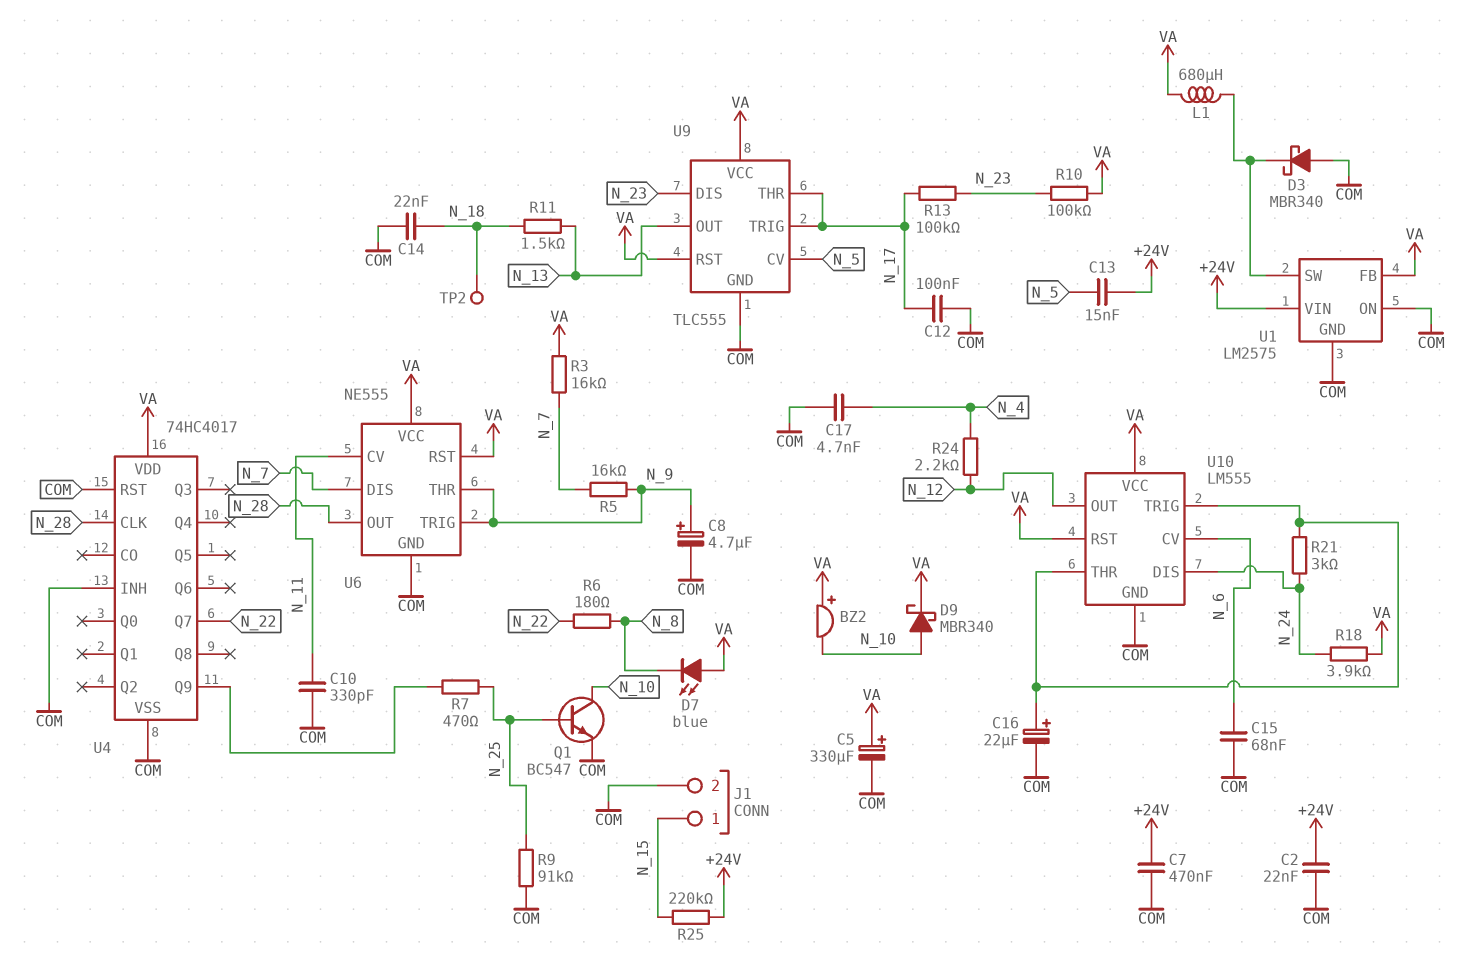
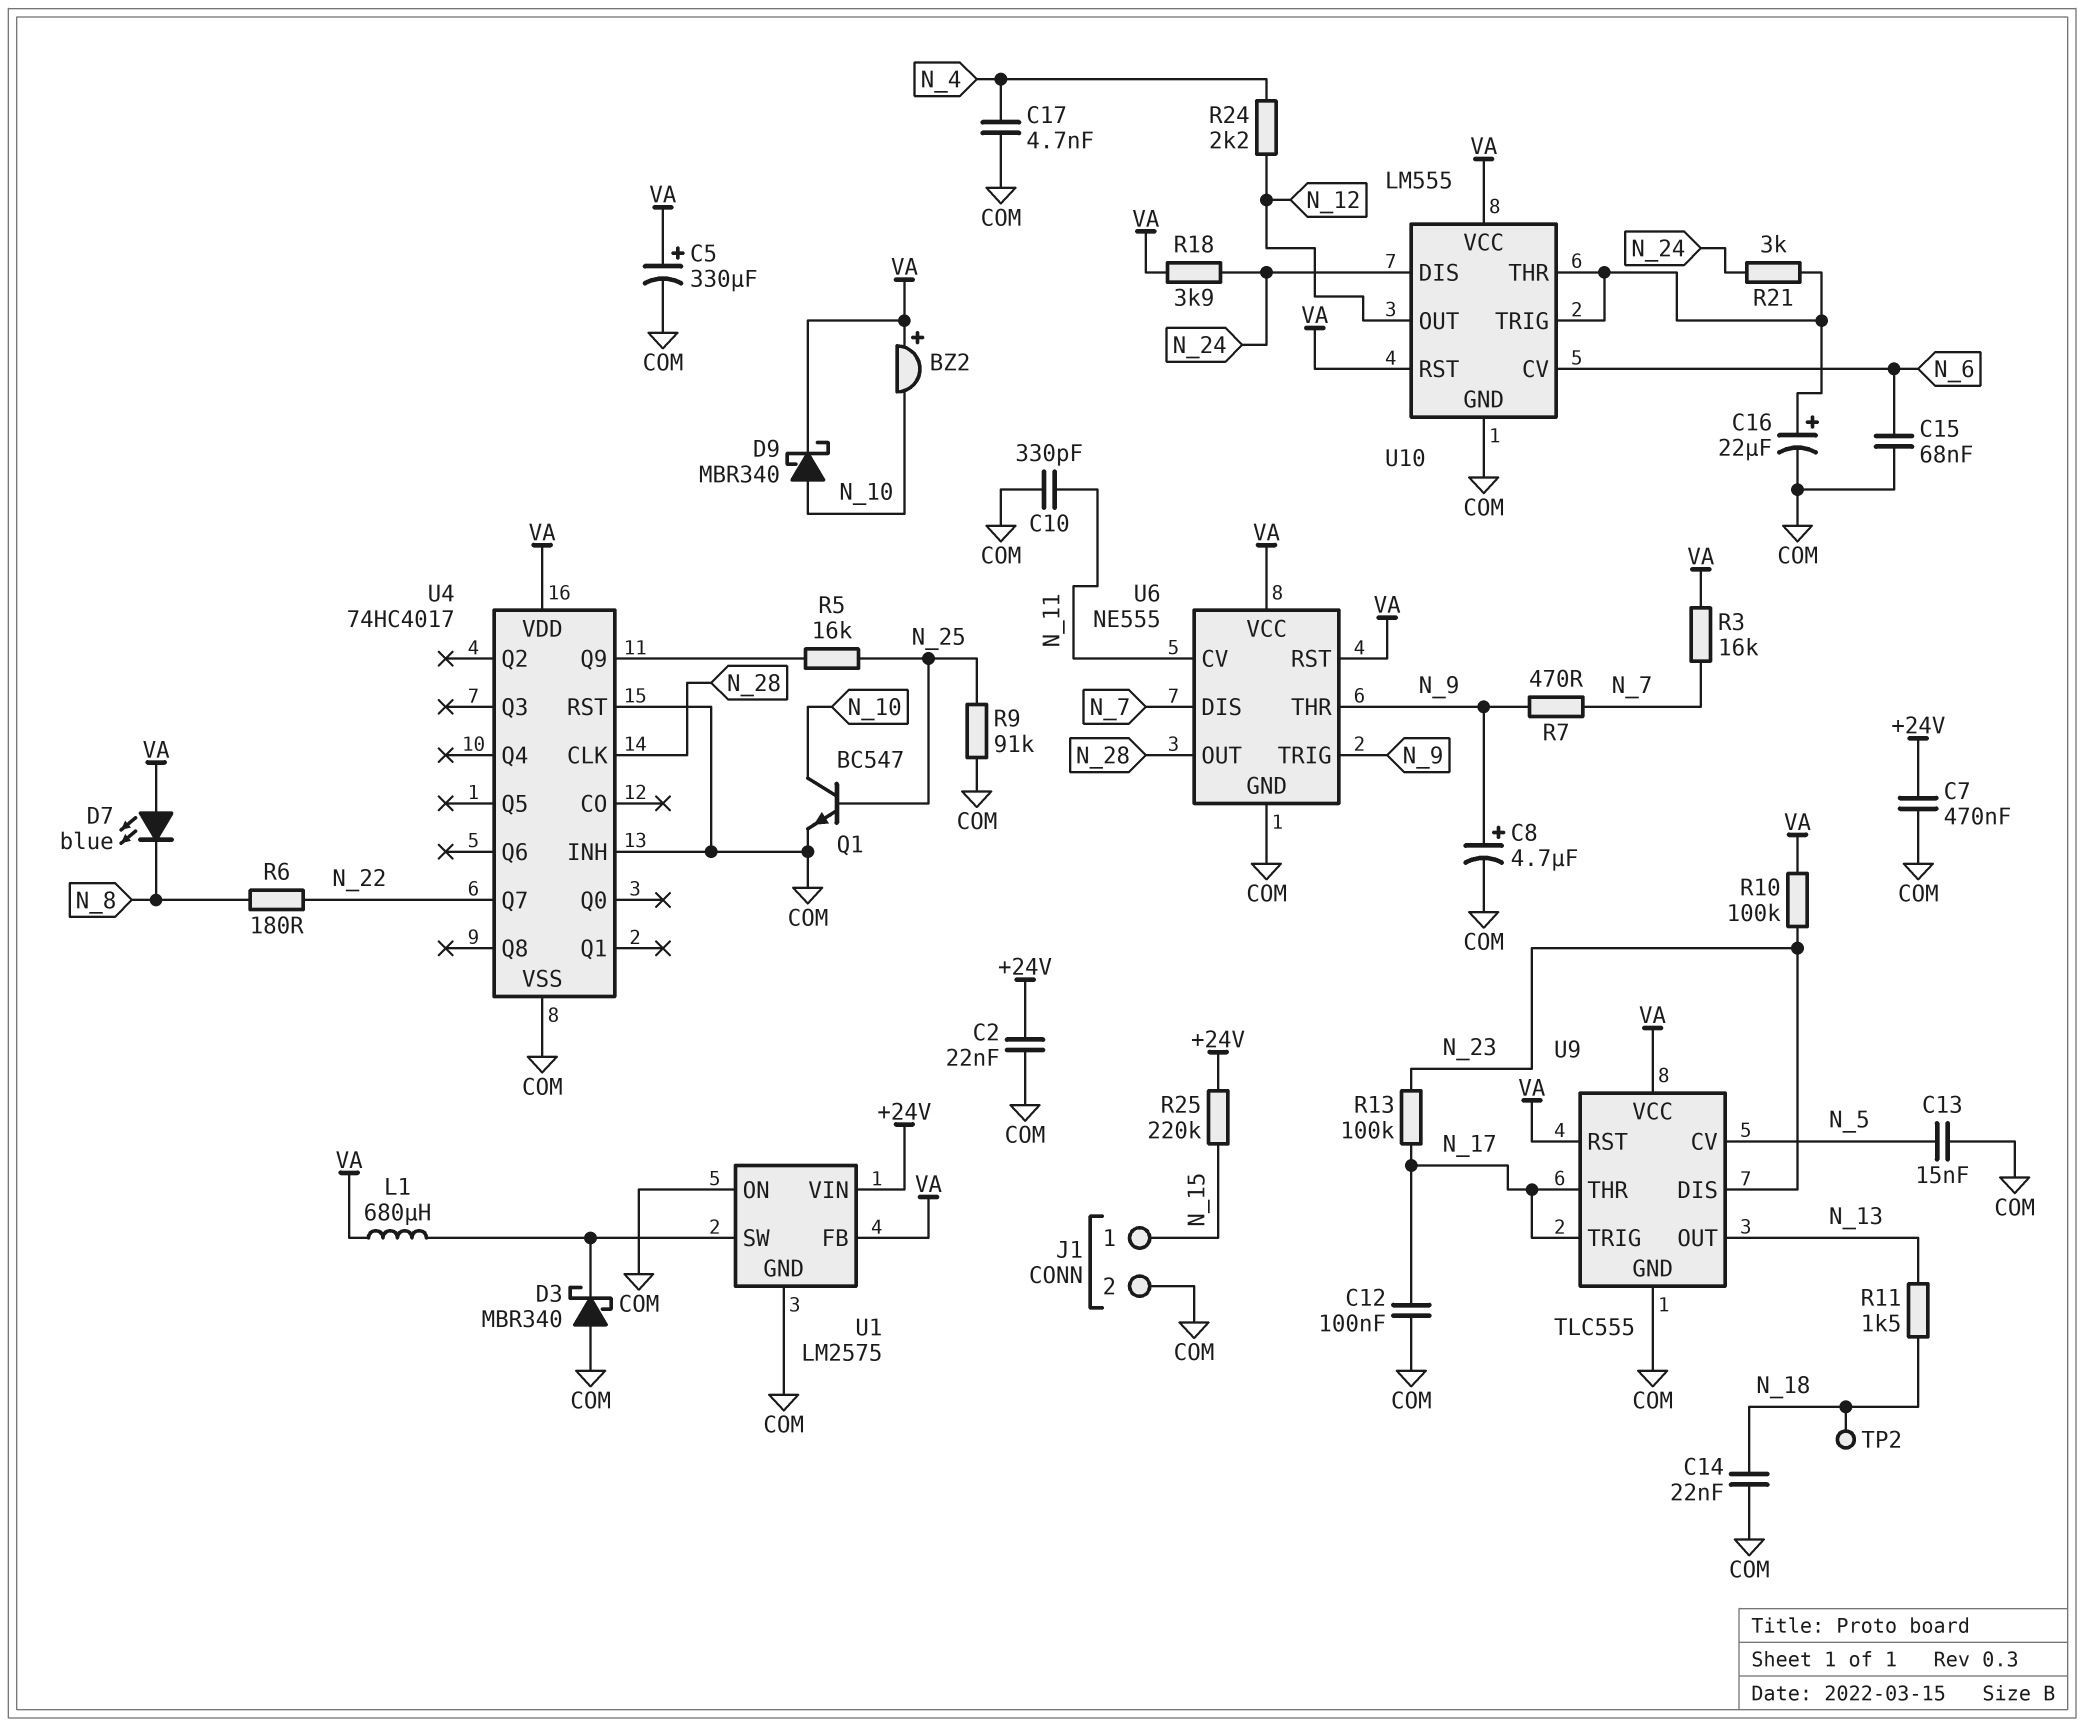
C13: 15nF (+24V, N_5) -> 15nF (COM, N_5)
R5: 16k (N_7, N_9) -> 16k (N_25, U4/Q9)
R7: 470 (N_25, U4/Q9) -> 470 (N_7, N_9)

